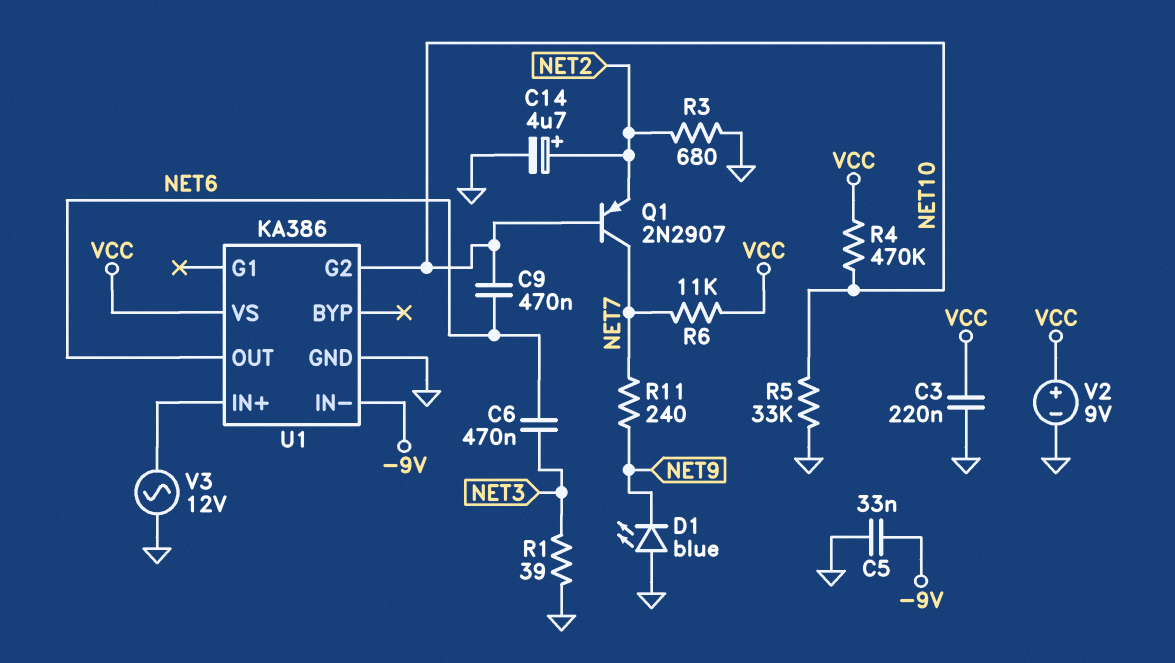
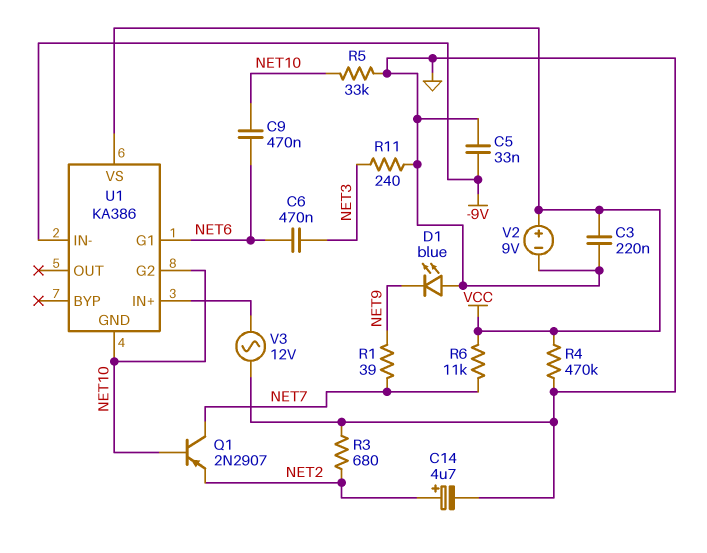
R1: 39 (GND, NET3) -> 39 (NET7, NET9)
R4: 470k (NET10, VCC) -> 470k (GND, VCC)
R11: 240 (NET7, NET9) -> 240 (GND, NET3)
U1 pin G1: none -> NET6
U1 pin GND: GND -> NET10
U1 pin OUT: NET6 -> none

